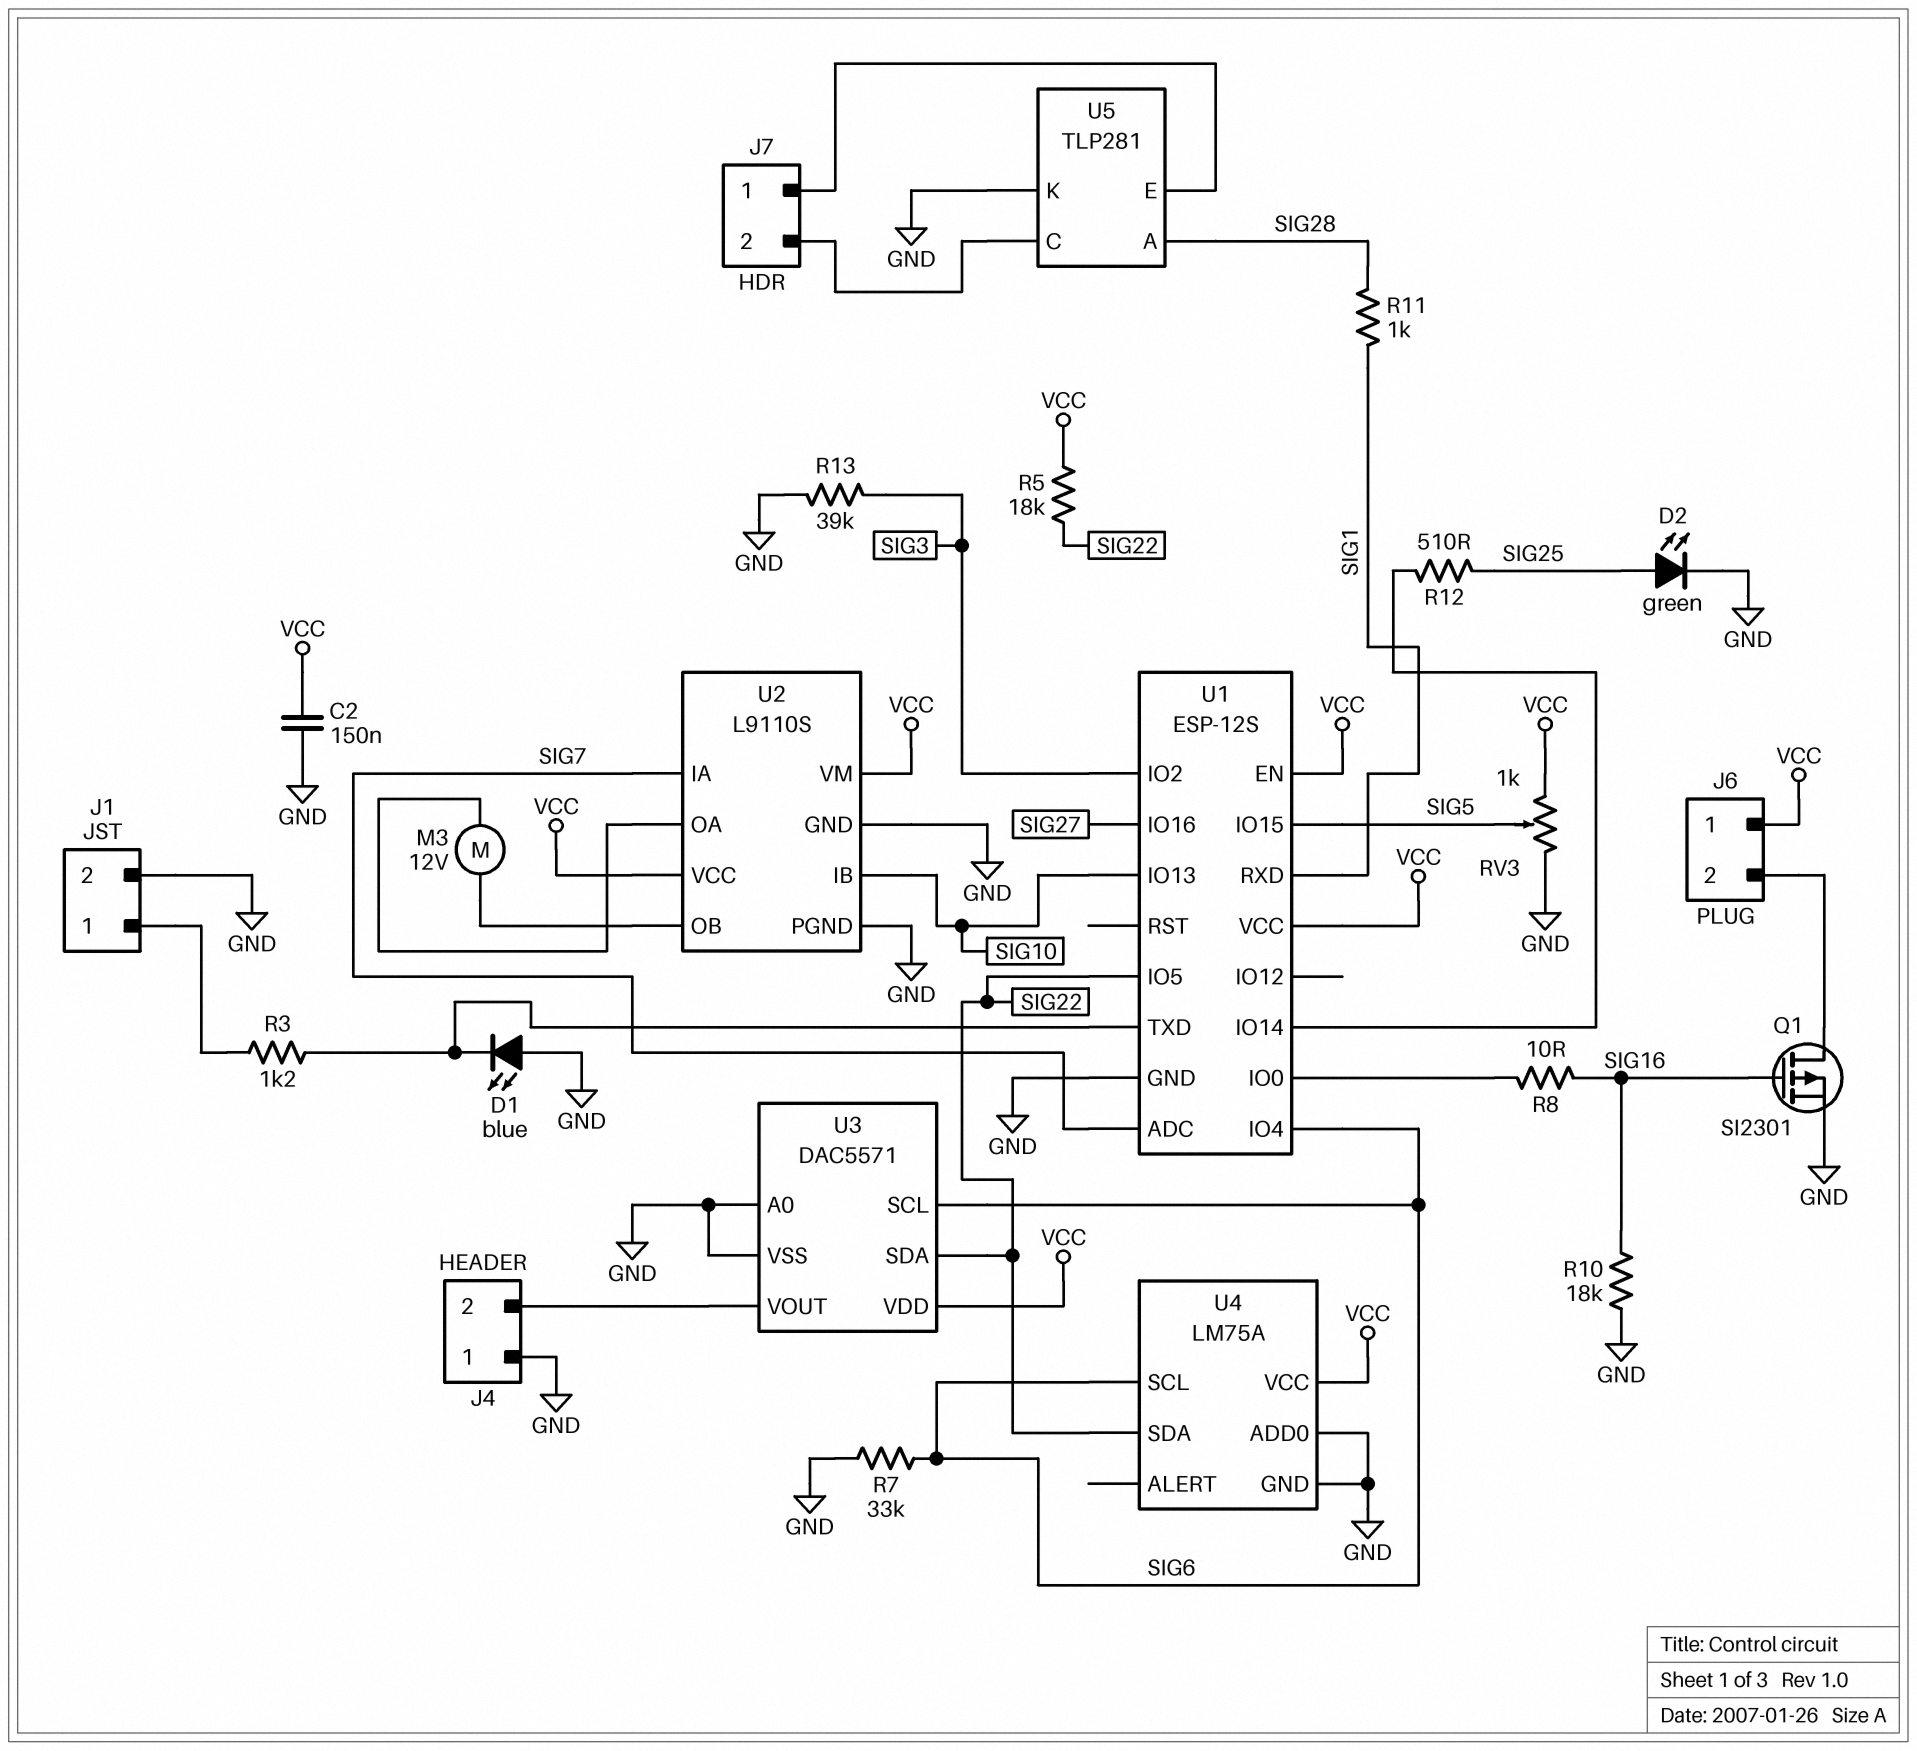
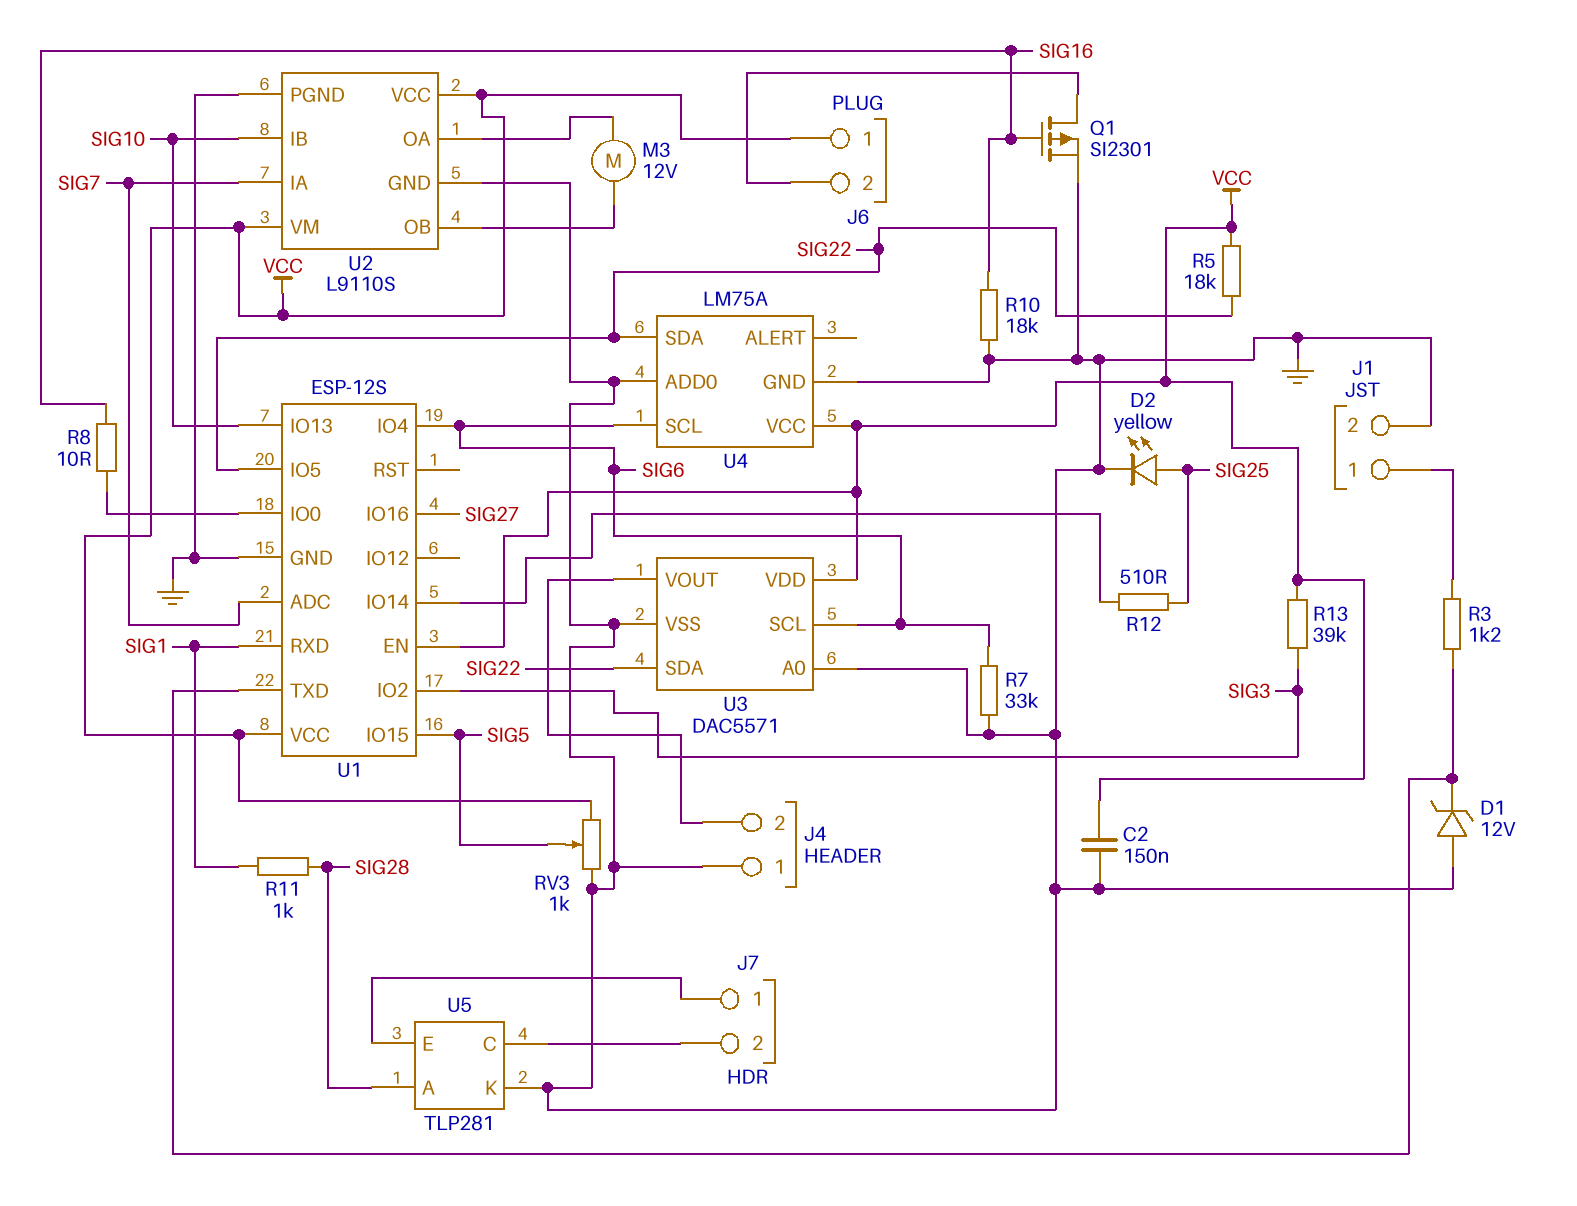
D1: LED blue (A GND, K U1/TXD) -> zener 12V (A GND, K U1/TXD)
D2: LED green (A SIG25, K GND) -> LED yellow (A SIG25, K GND)
R13: 39k (GND, SIG3) -> 39k (SIG3, VCC)

